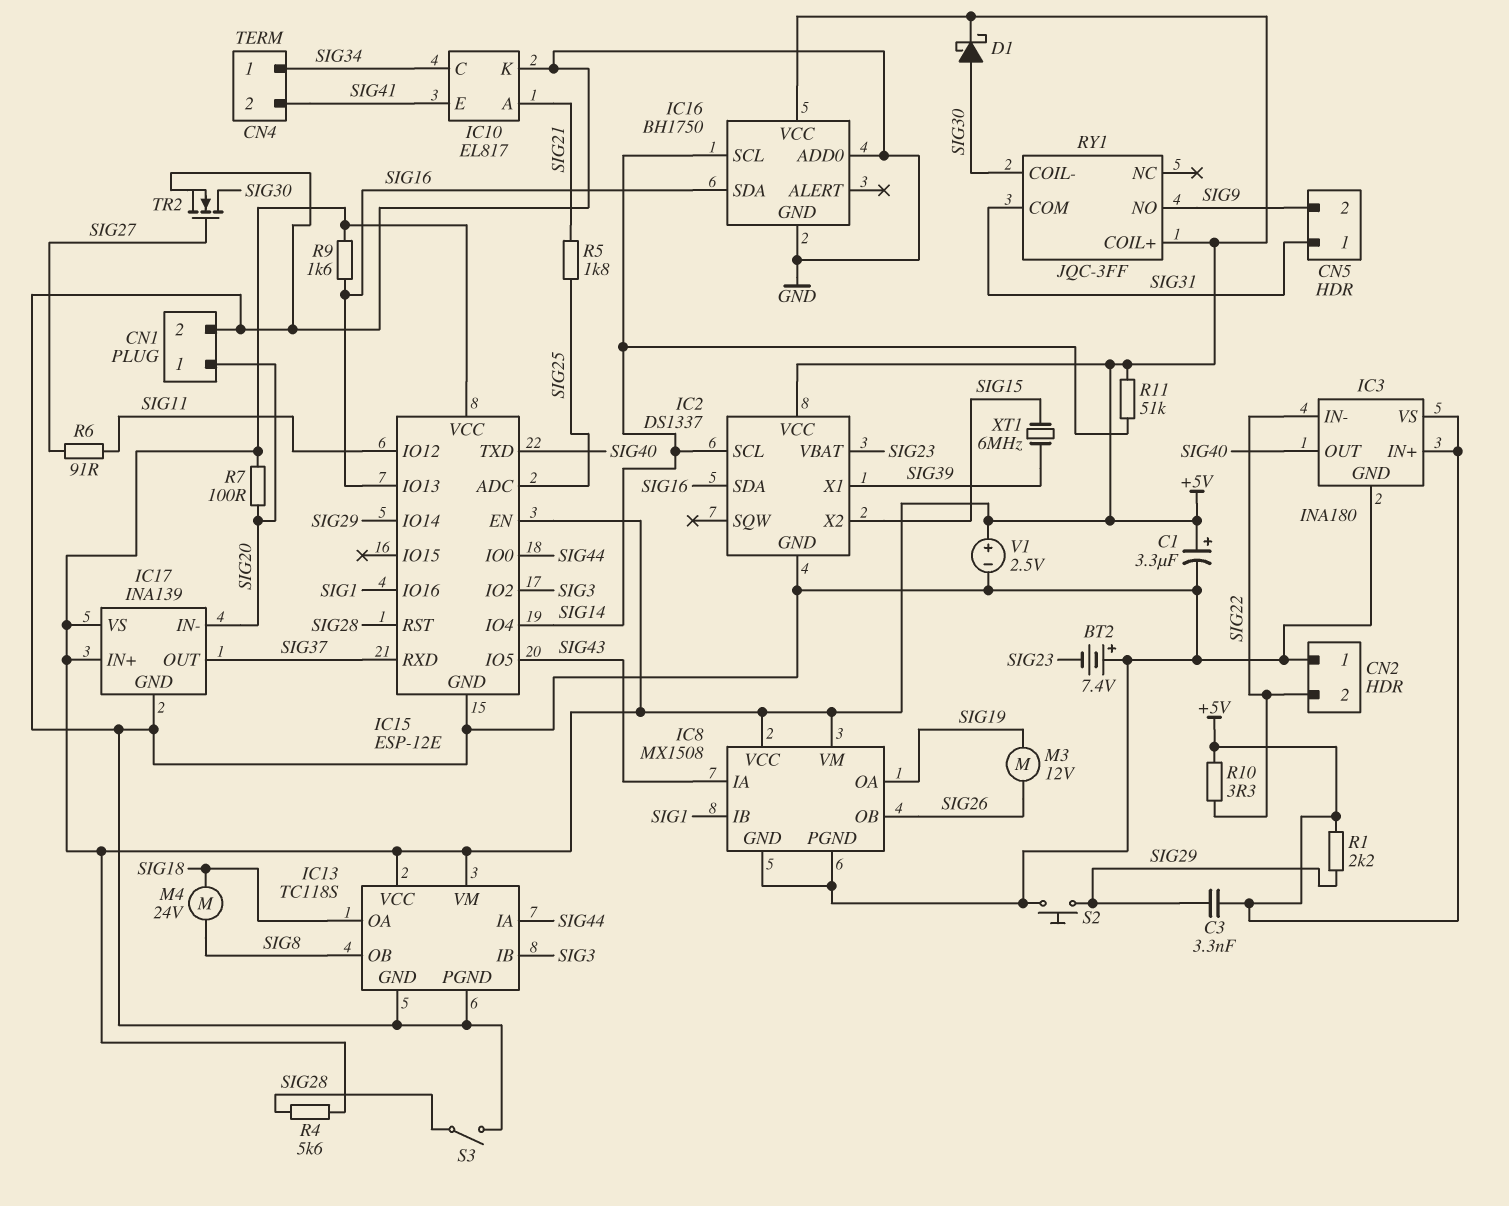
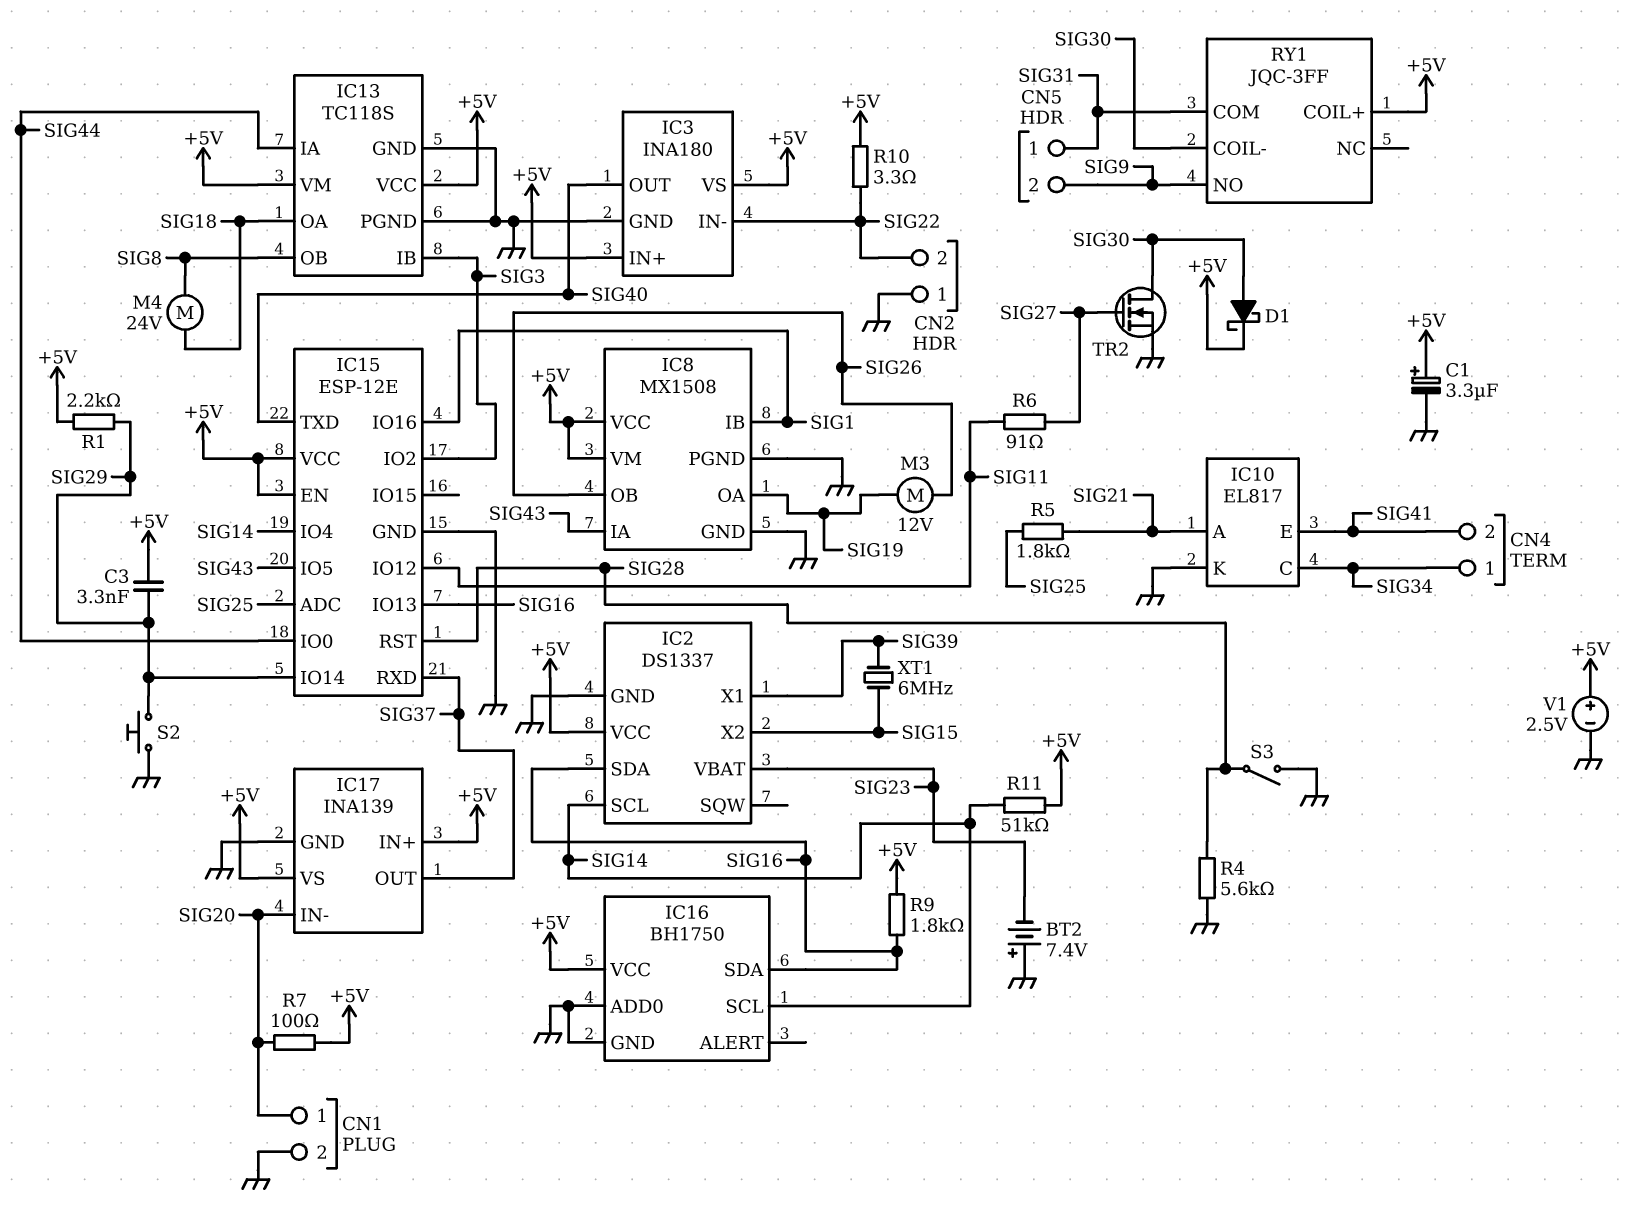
R4: 5.6k (+5V, SIG28) -> 5.6k (GND, SIG28)
R9: 1.6k (+5V, SIG16) -> 1.8k (+5V, SIG16)

